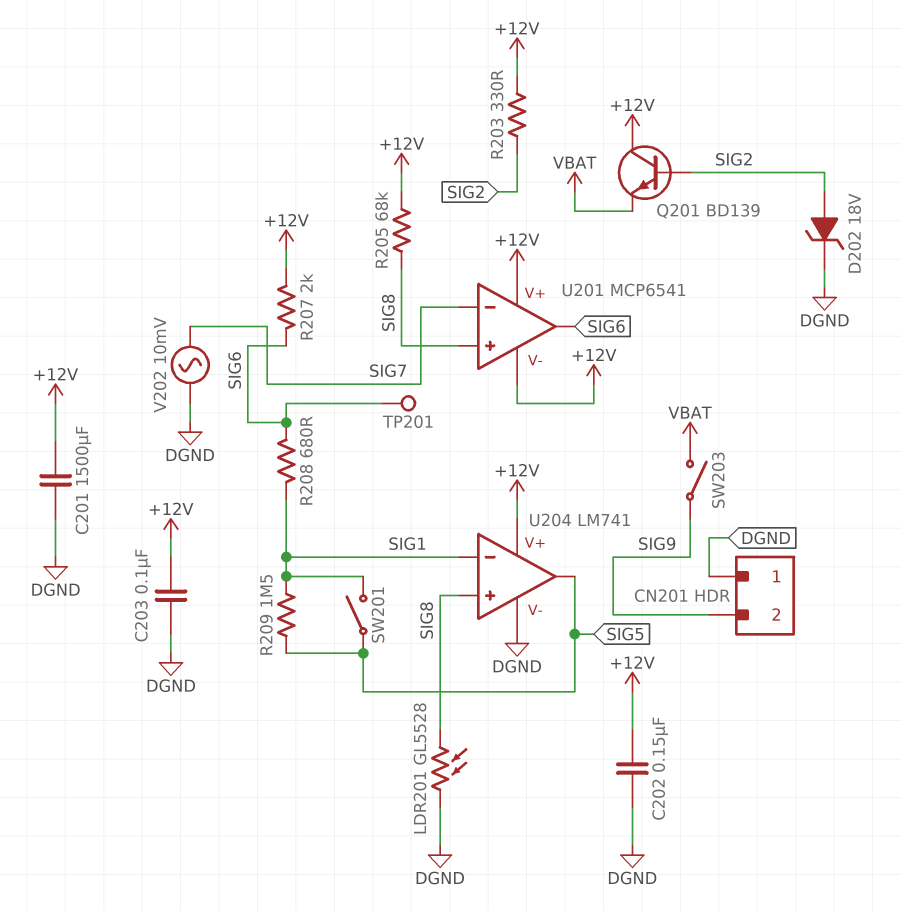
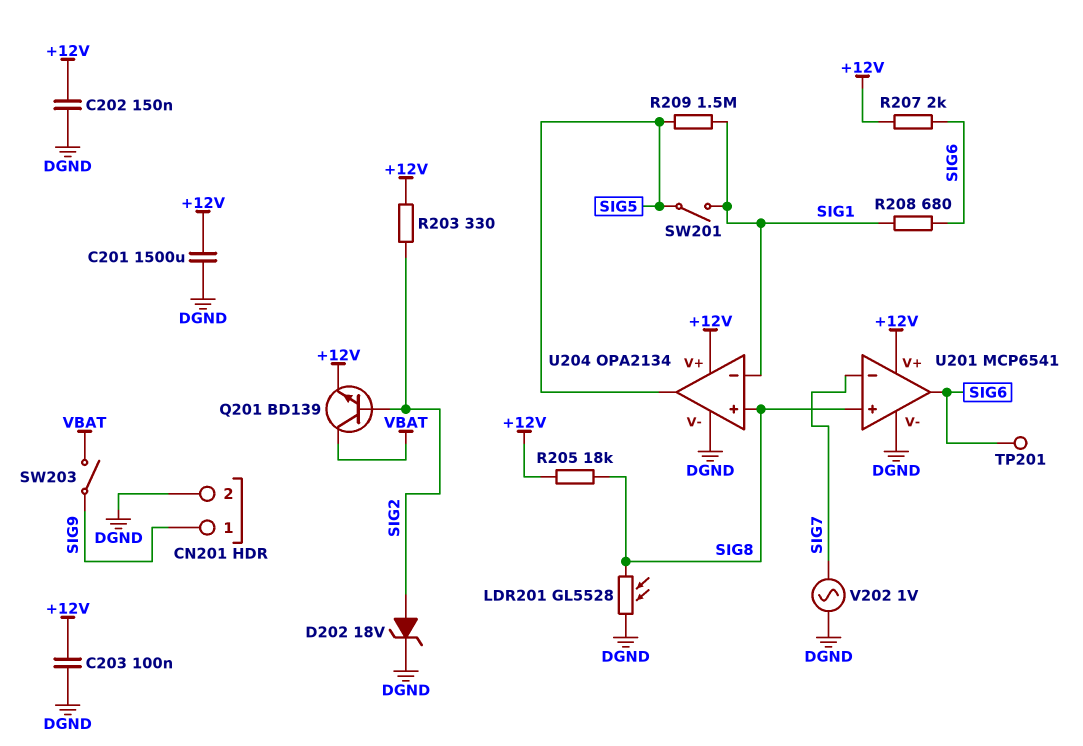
CN201 pin 1: DGND -> SIG9
CN201 pin 2: SIG9 -> DGND
Q201: NPN BD139 (B SIG2, C +12V, E VBAT) -> NPN BD139 (B SIG2, C VBAT, E +12V)
R205: 68k (+12V, SIG8) -> 18k (+12V, SIG8)
U201 pin V-: +12V -> DGND
U204: LM741 -> OPA2134
V202: AC 10mV (DGND, SIG7) -> AC 1V (DGND, SIG7)

